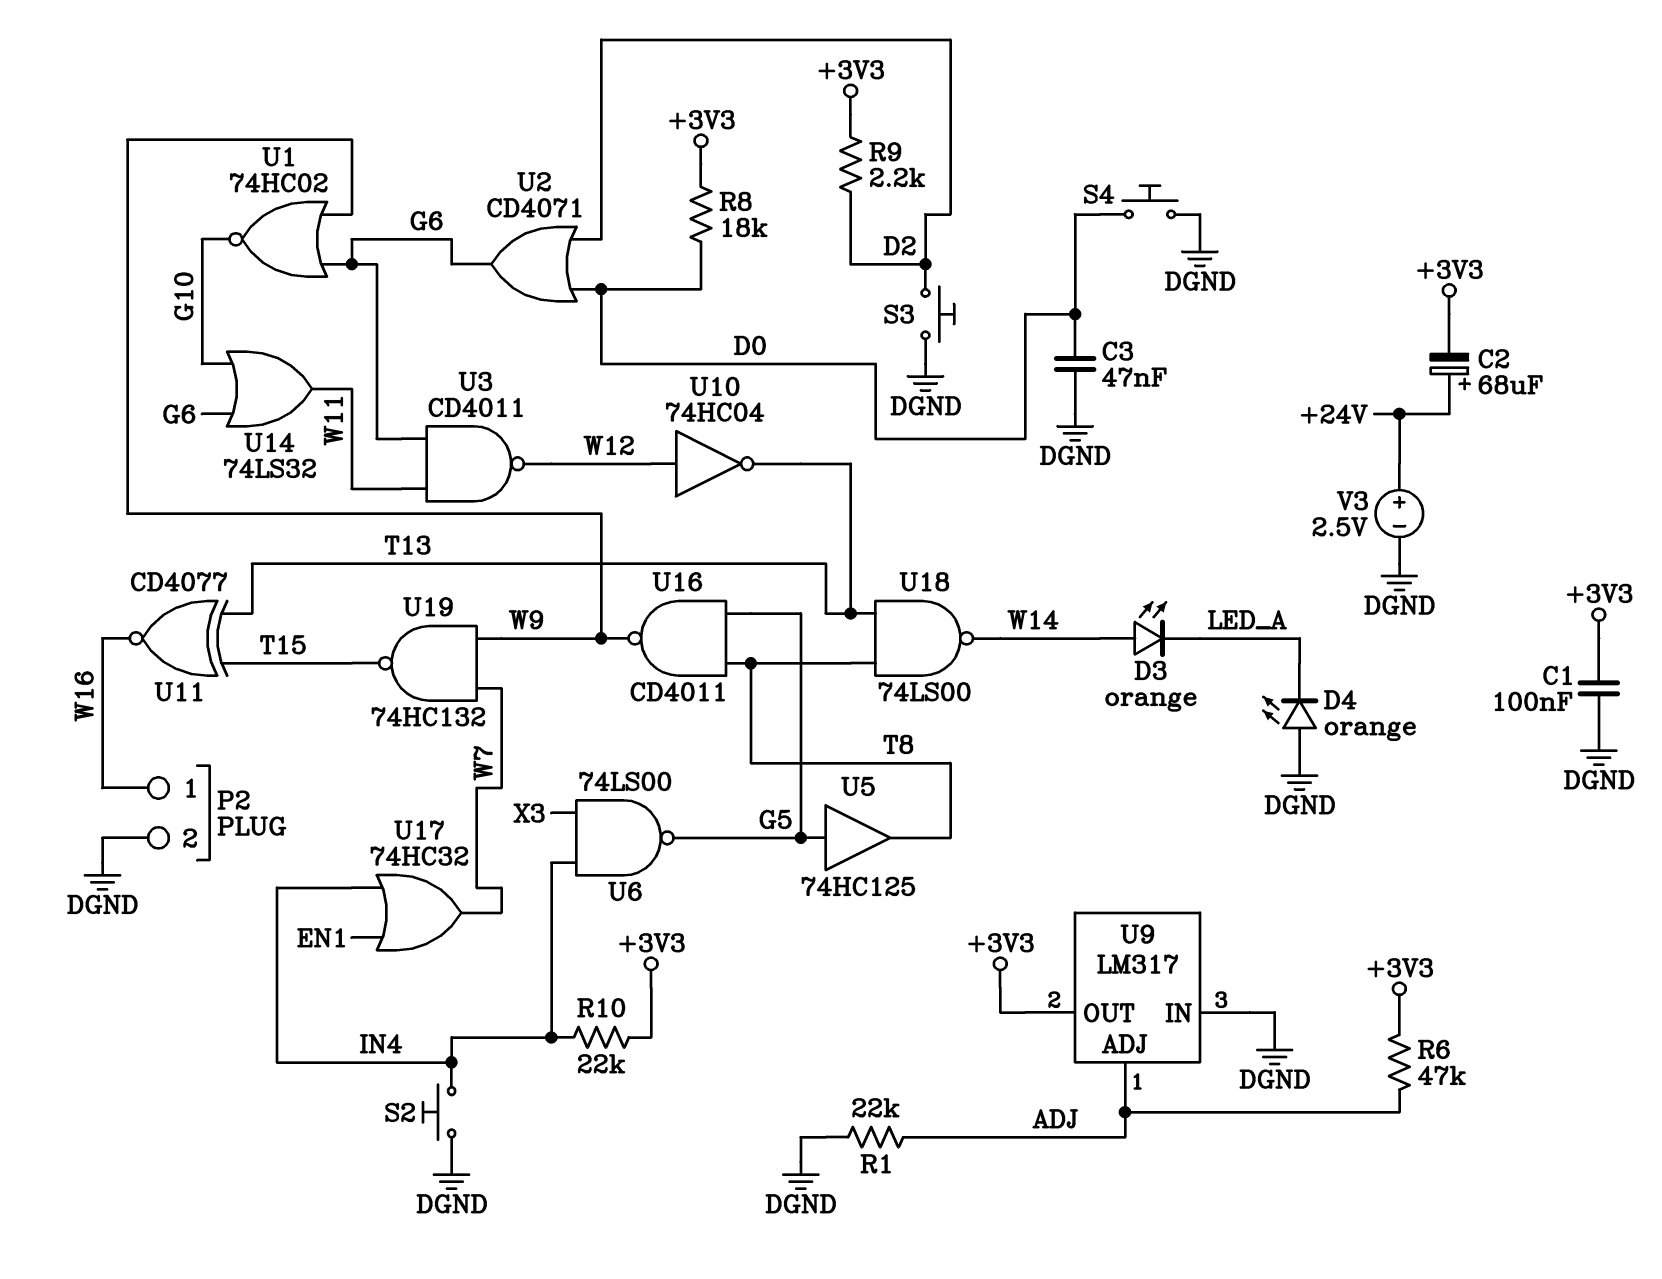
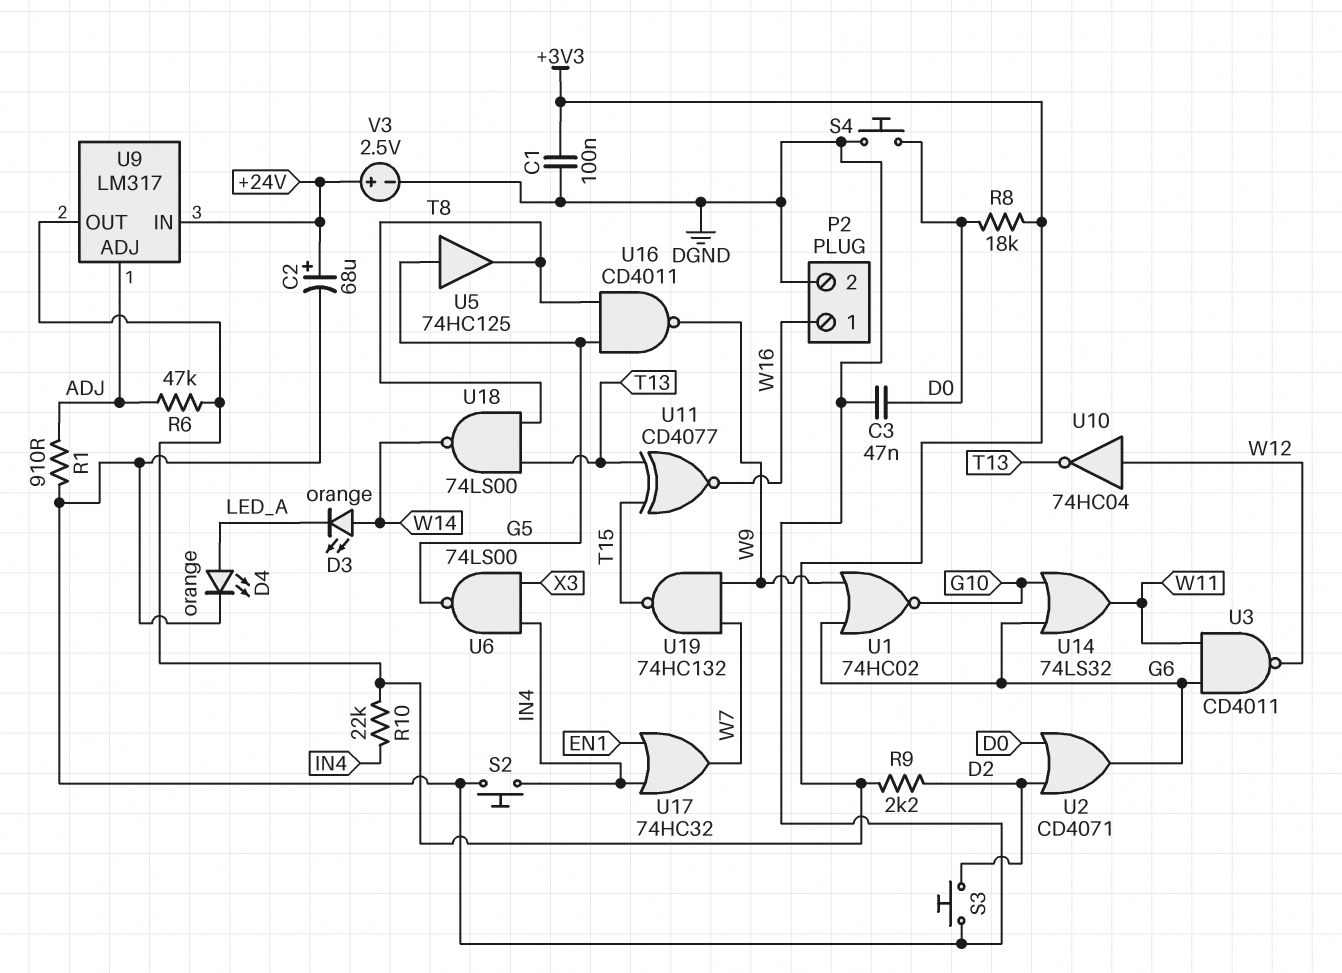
C2: 68uF (plus +24V, minus +3V3) -> 68uF (plus +24V, minus DGND)
D4: LED orange (A DGND, K LED_A) -> LED orange (A LED_A, K DGND)
R1: 22k (ADJ, DGND) -> 910 (ADJ, DGND)
U9 pin IN: DGND -> +24V

